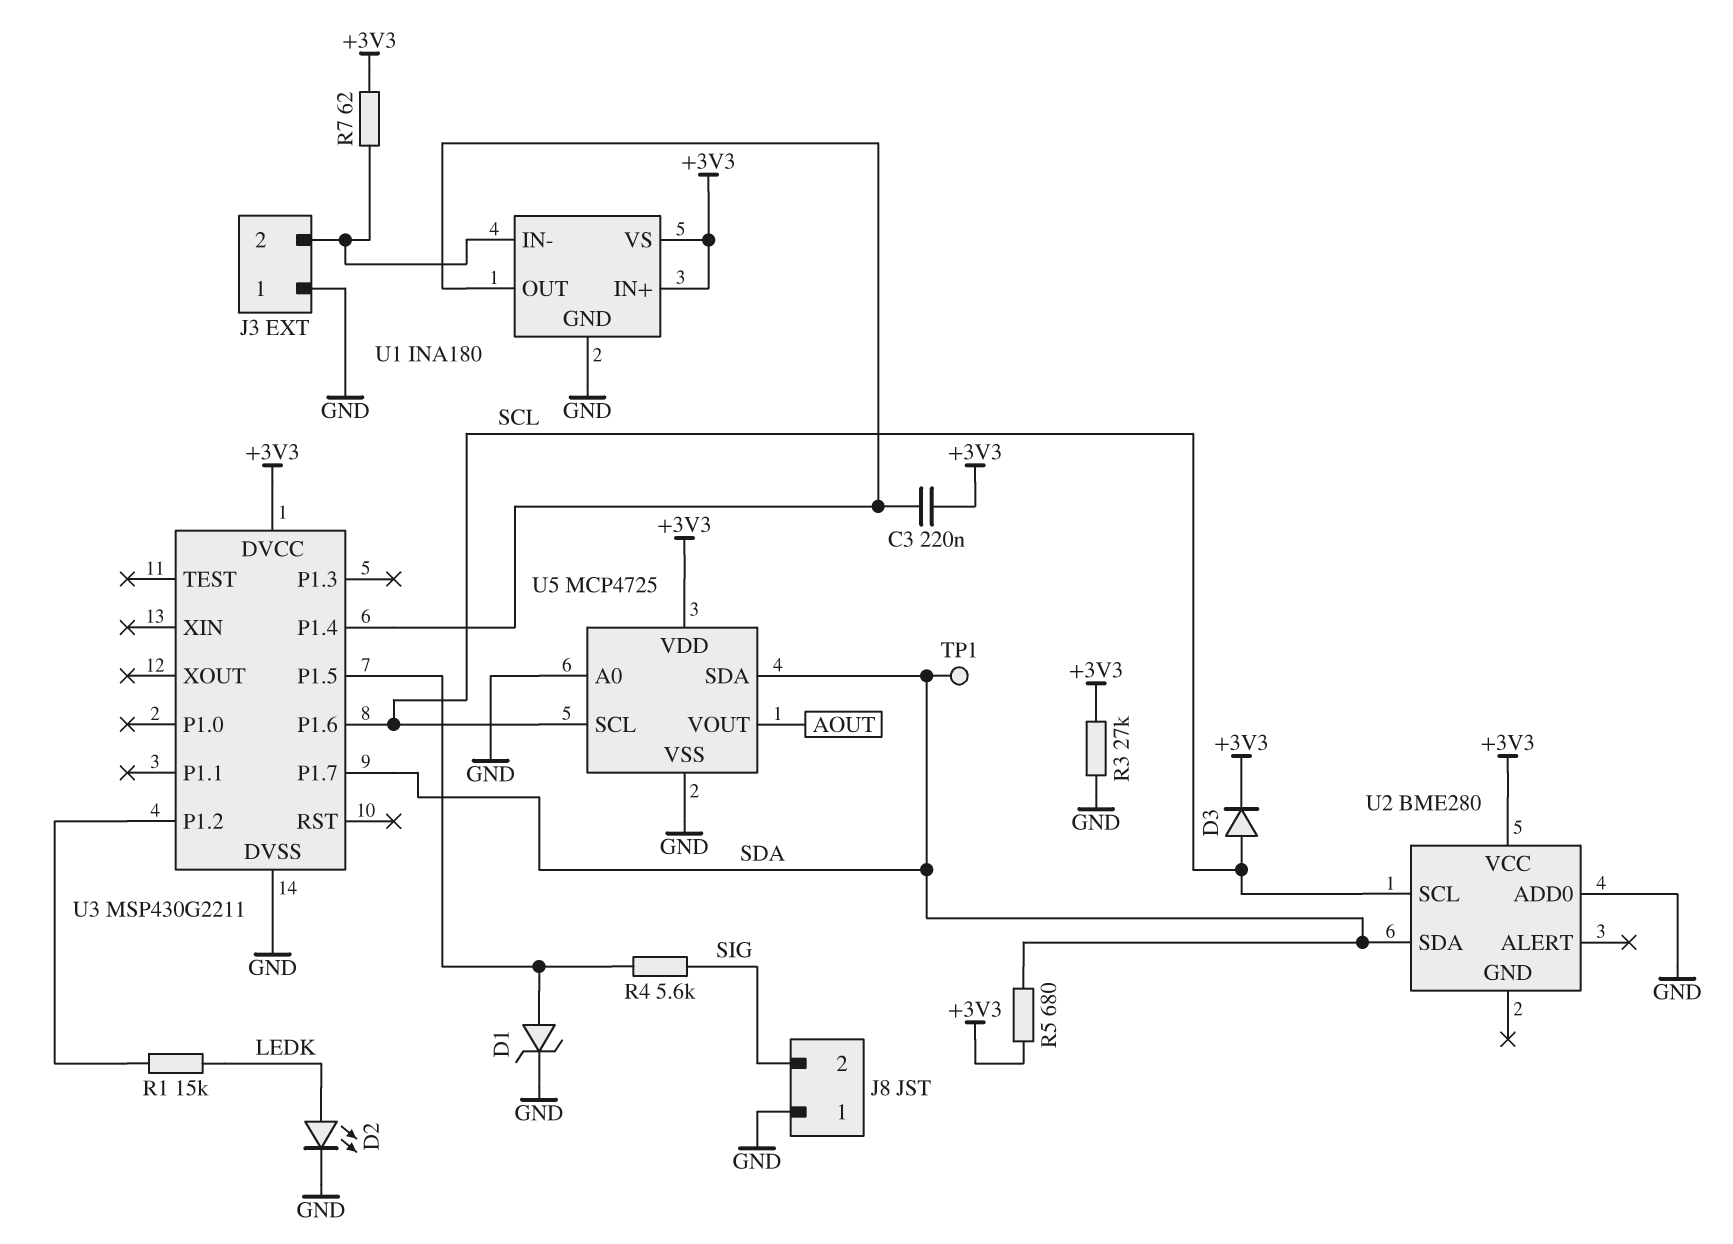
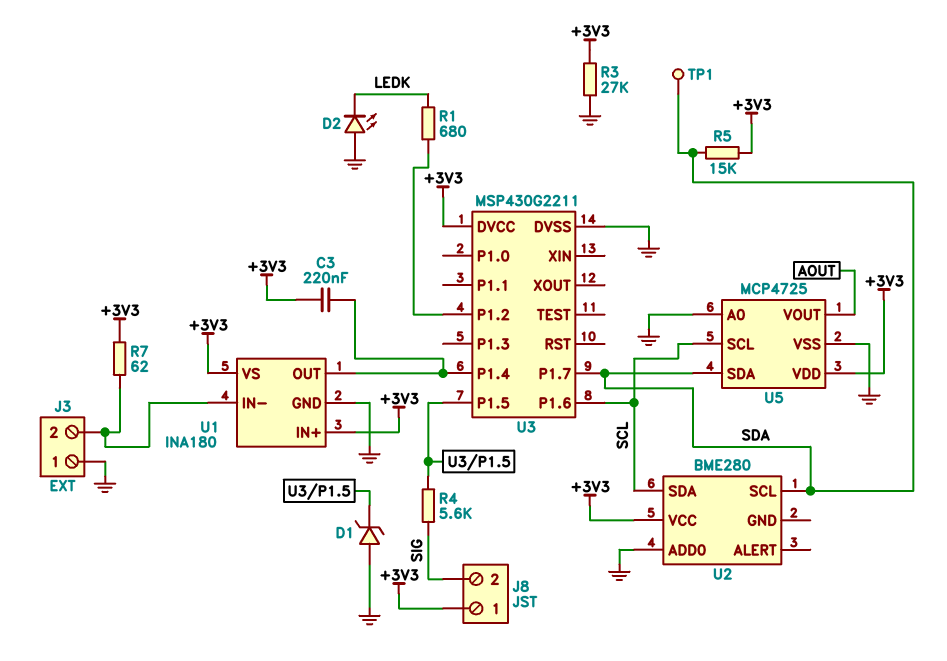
D1: zener (A U3/P1.5, K GND) -> zener (A GND, K U3/P1.5)
D2: LED (A LEDK, K GND) -> LED (A GND, K LEDK)
D3: diode (A SCL, K +3V3) -> none
J8 pin 1: GND -> +3V3
R1: 15k (LEDK, U3/P1.2) -> 680 (LEDK, U3/P1.2)
R5: 680 (+3V3, SDA) -> 15k (+3V3, SDA)
U2 pin SCL: SCL -> SDA
U2 pin SDA: SDA -> SCL

